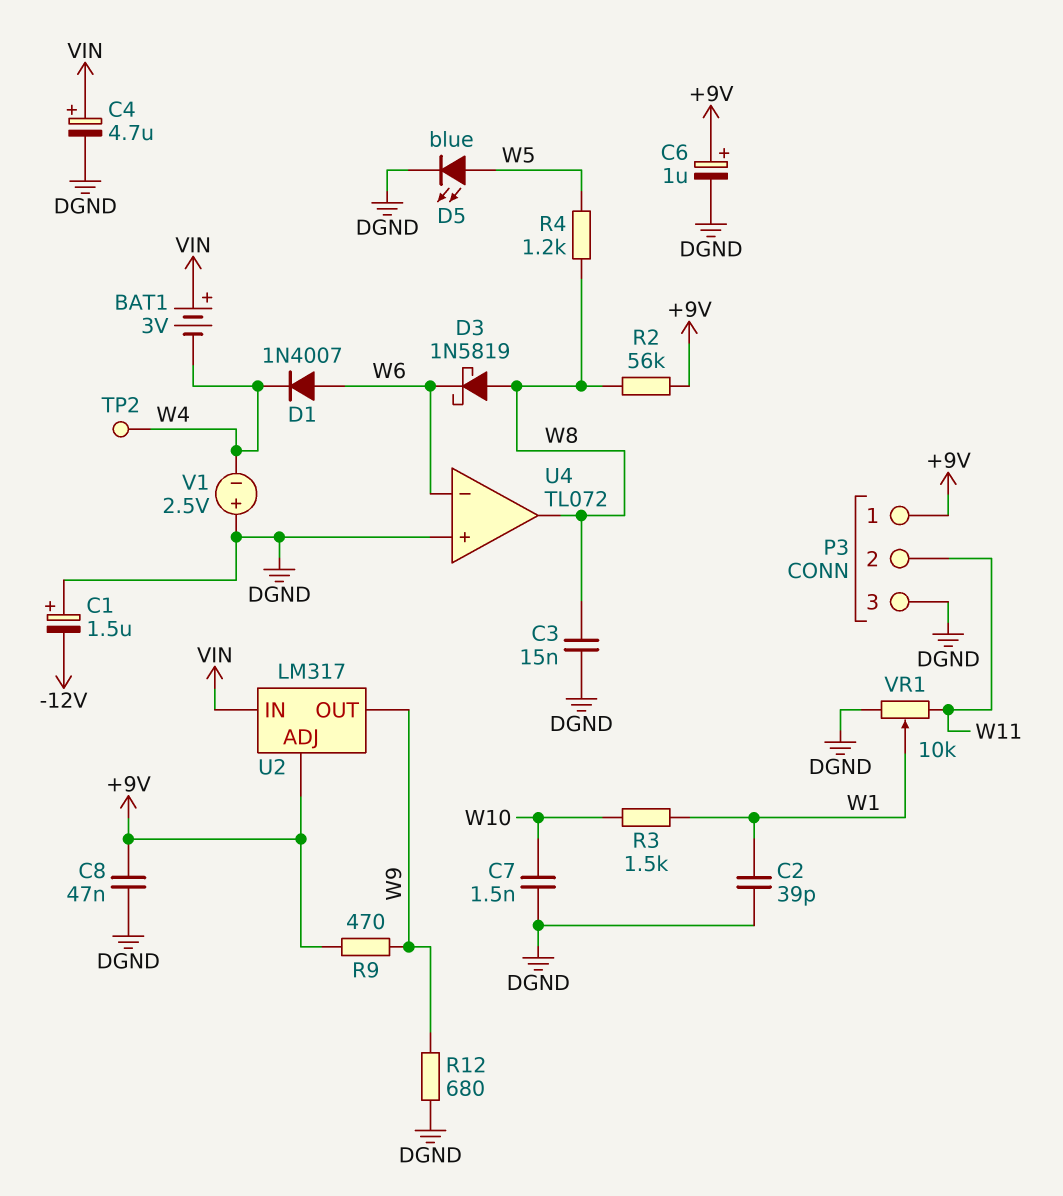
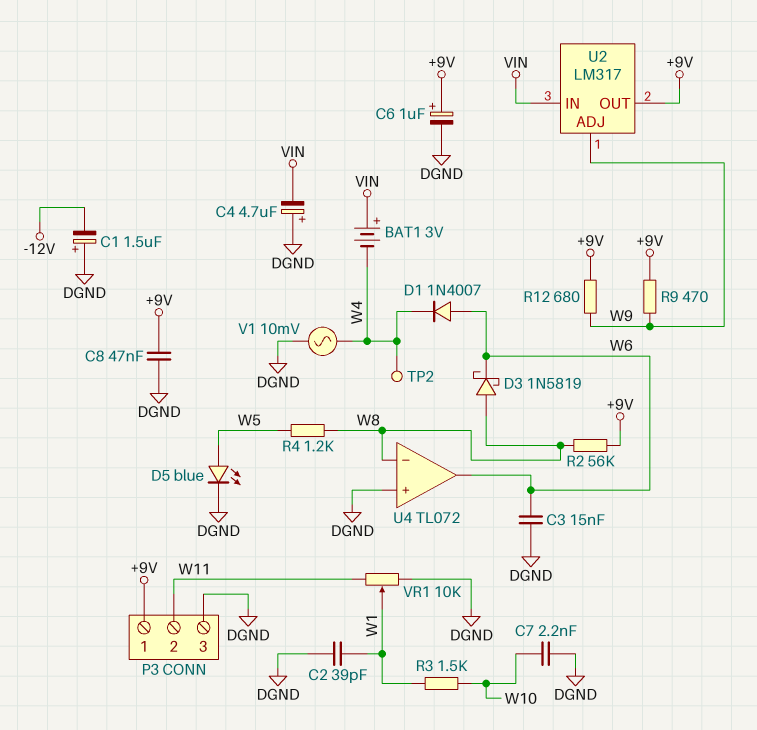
C3: 15nF (DGND, W8) -> 15nF (DGND, W6)
C4: 4.7uF (plus VIN, minus DGND) -> 4.7uF (plus DGND, minus VIN)
C7: 1.5nF (DGND, W10) -> 2.2nF (DGND, W10)
R12: 680 (DGND, W9) -> 680 (+9V, W9)
U2 pin ADJ: +9V -> W9
U2 pin OUT: W9 -> +9V
U4 pin in-: W6 -> W8
U4 pin out: W8 -> W6
V1: 2.5V (plus DGND, minus W4) -> AC 10mV (DGND, W4)

